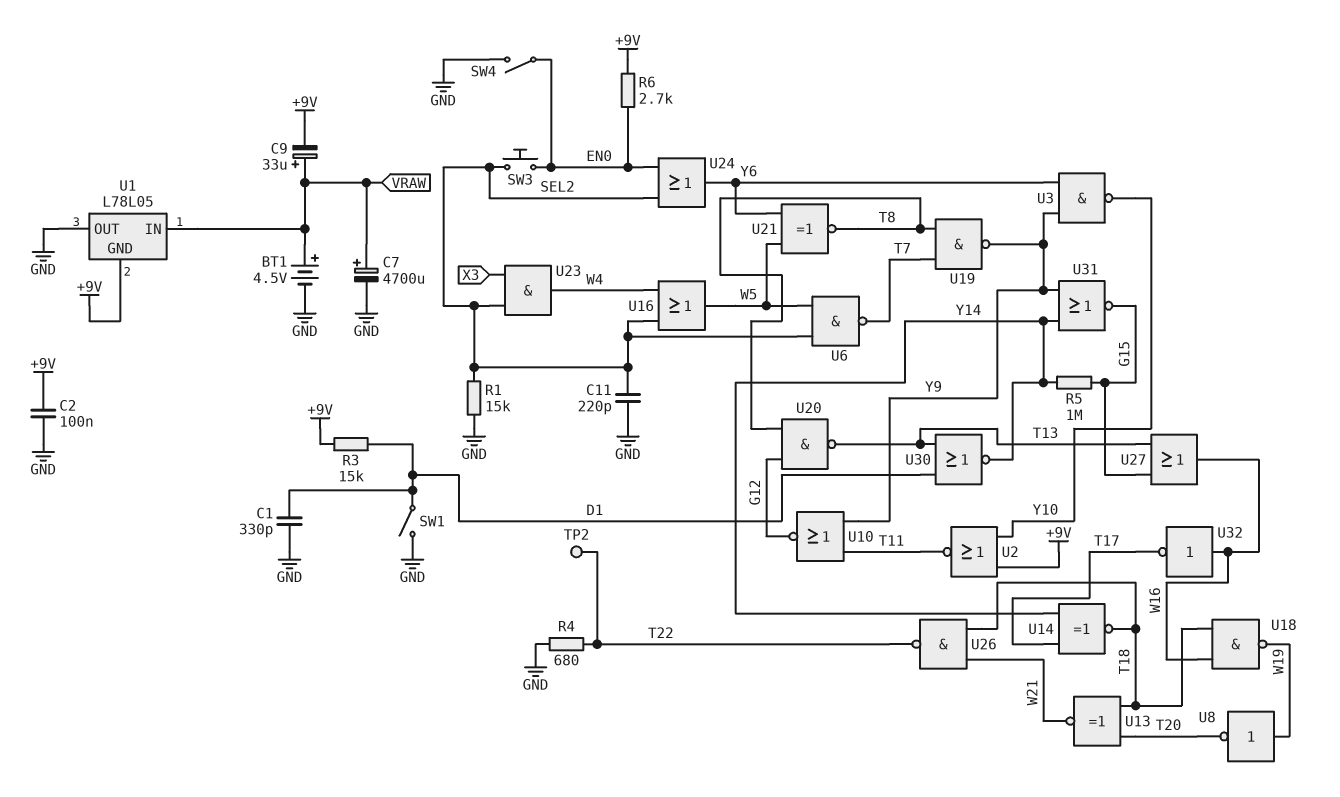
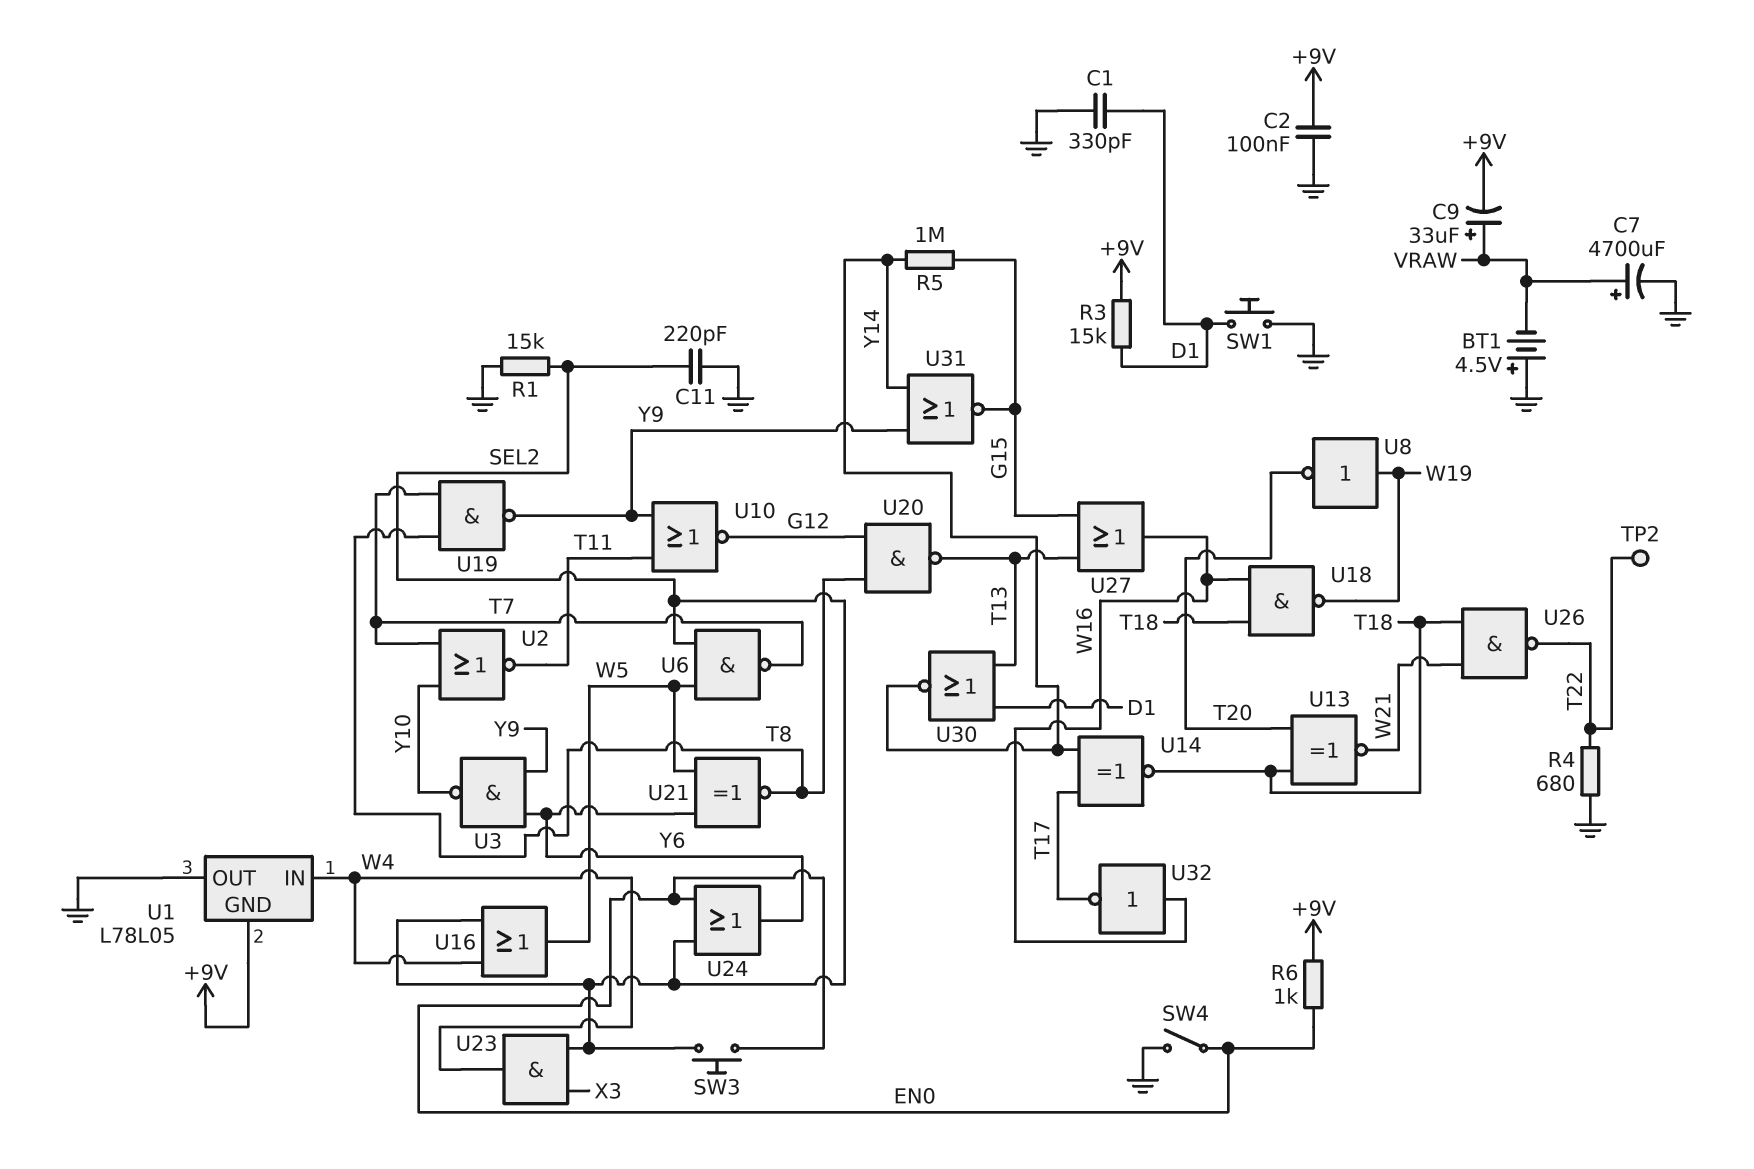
BT1: 4.5V (plus VRAW, minus GND) -> 4.5V (plus GND, minus VRAW)
R6: 2.7k (+9V, EN0) -> 1k (+9V, EN0)
SW1: switch (D1, GND) -> button (D1, GND)
U1 pin IN: VRAW -> W4
U2: NOR (in +9V, in Y10, out T11) -> NOR (in T7, in Y10, out T11)

